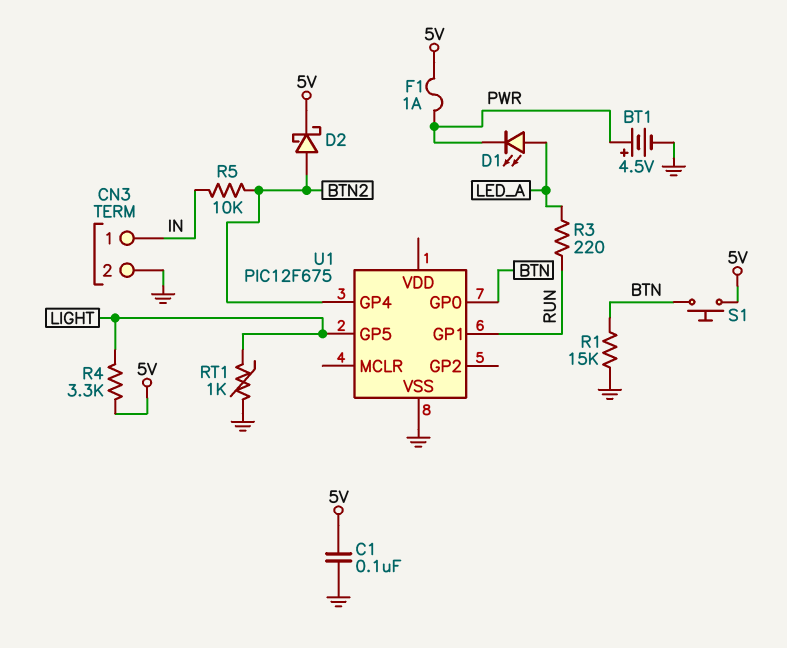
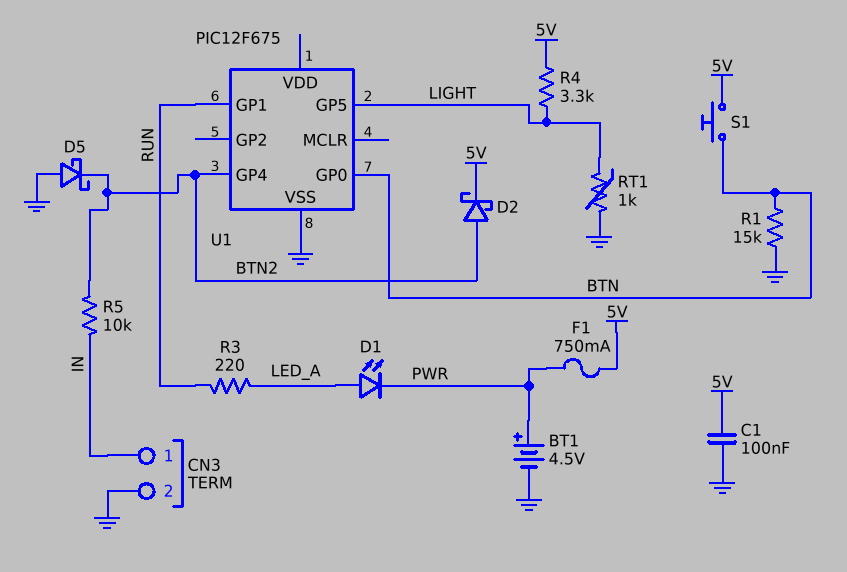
D5: none -> schottky (A GND, K BTN2)
F1: 1A (5V, PWR) -> 750mA (5V, PWR)

